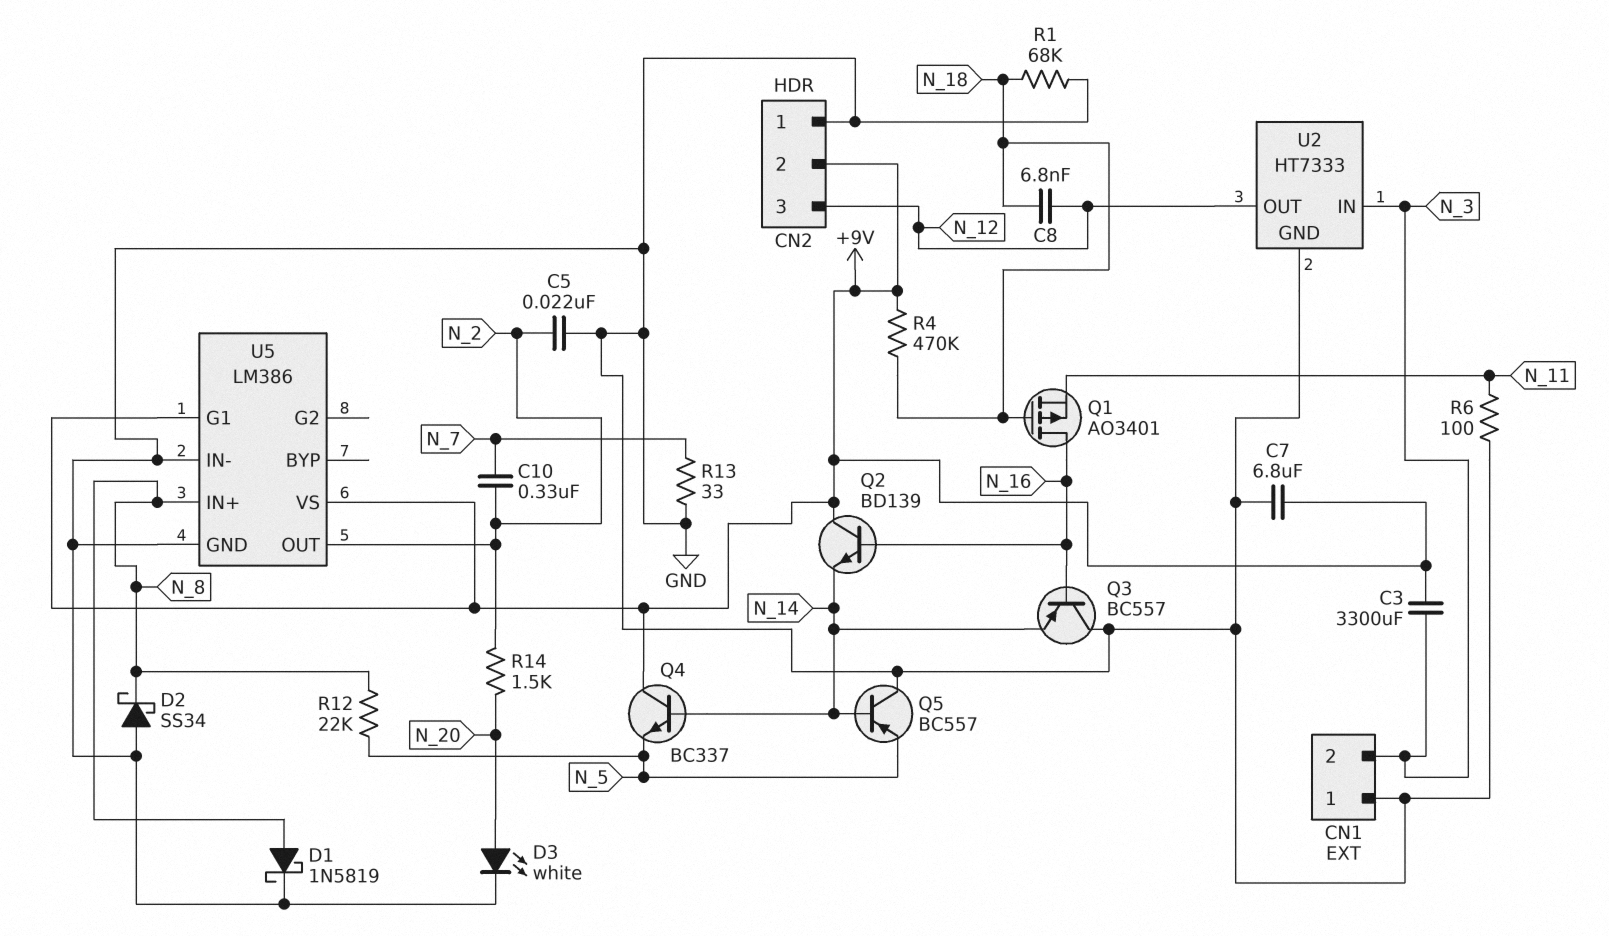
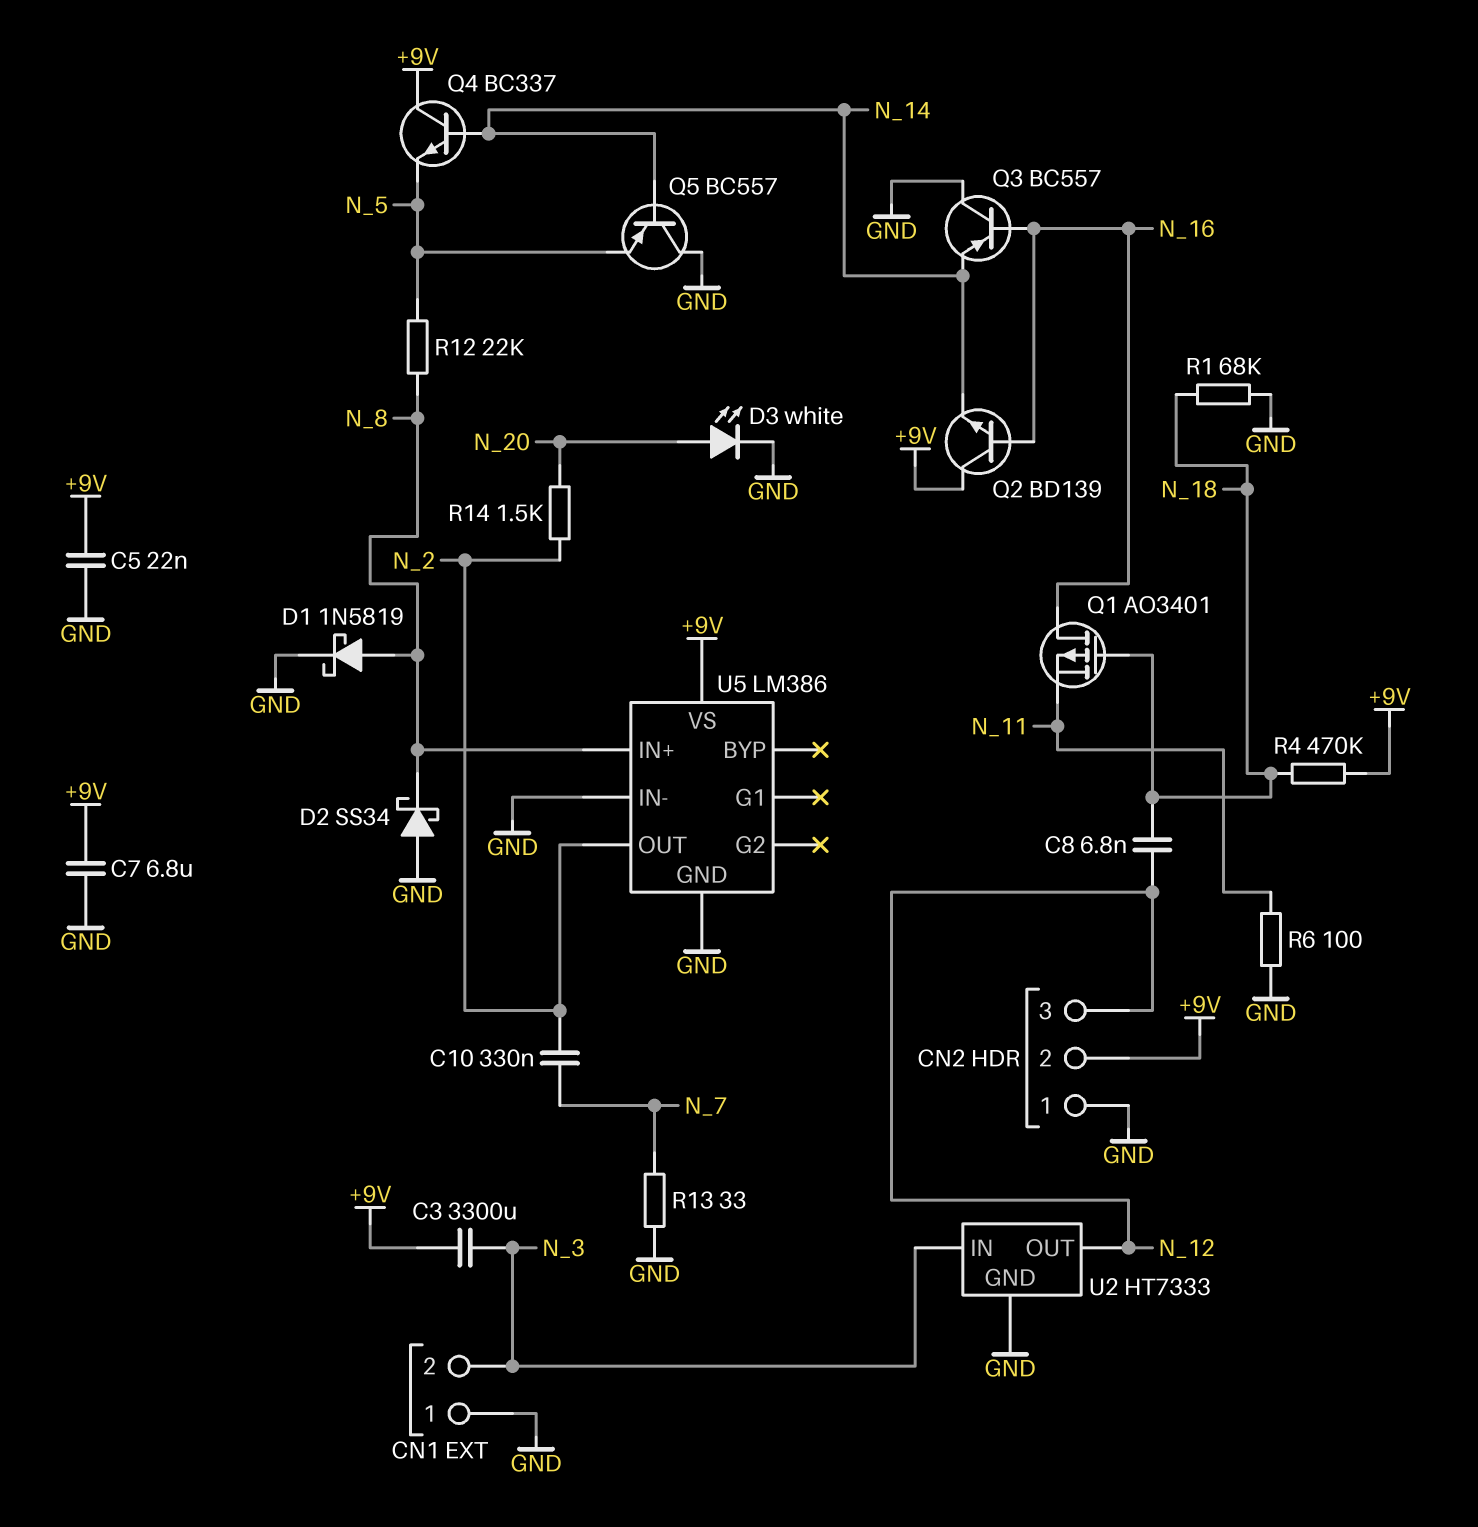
C5: 22nF (GND, N_2) -> 22nF (+9V, GND)
U5 pin G1: +9V -> none

